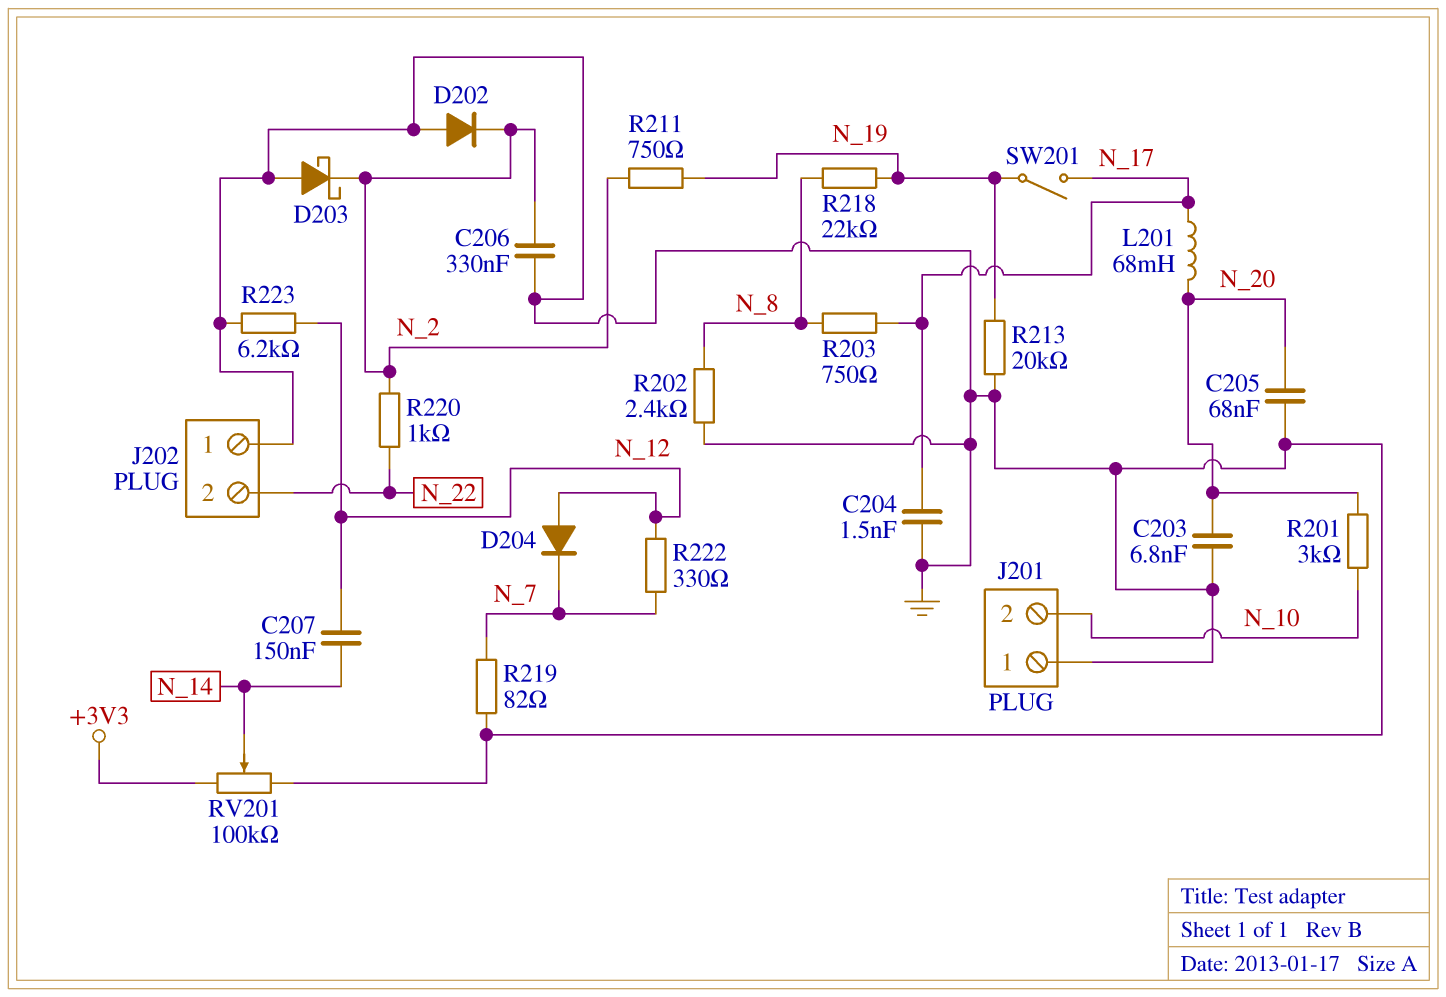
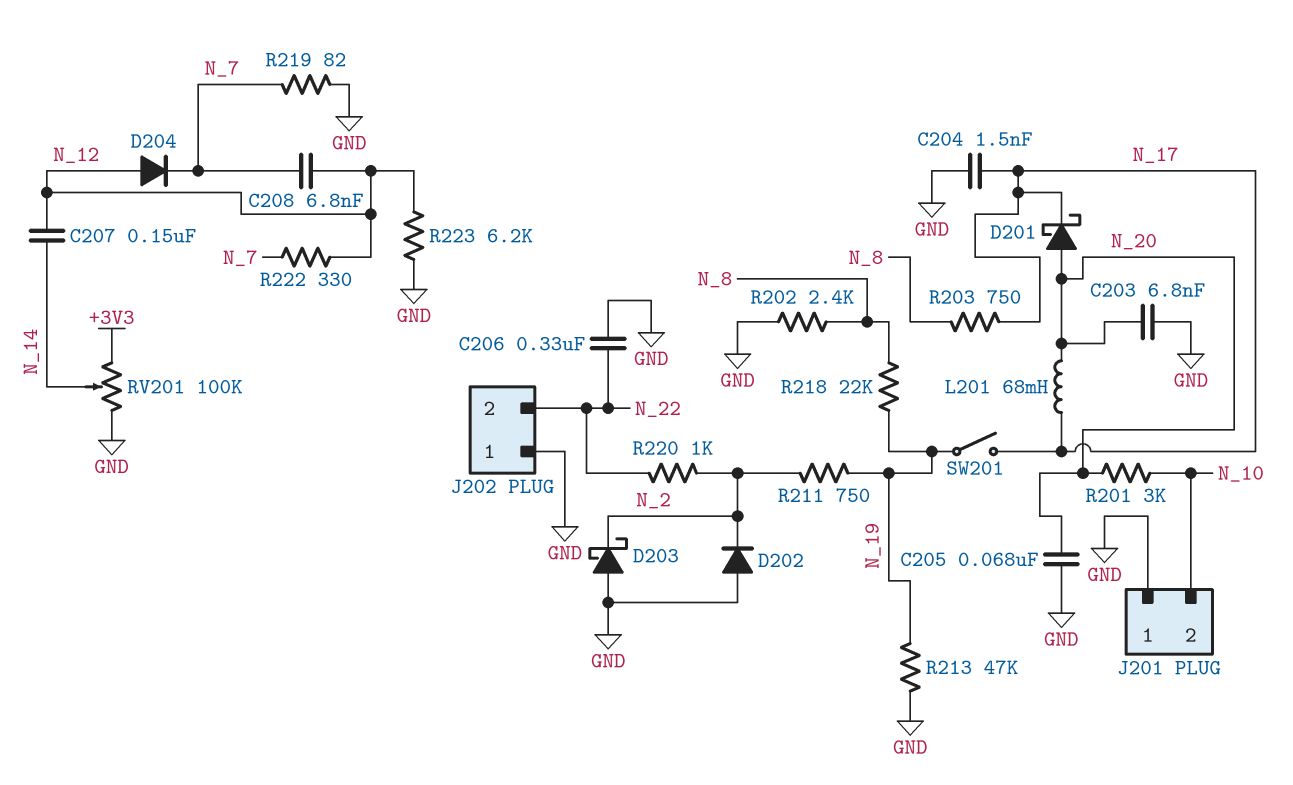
C206: 330nF (GND, N_2) -> 330nF (GND, N_22)
C208: none -> 6.8nF (N_7, N_12)
D201: none -> schottky (A N_20, K N_17)
R213: 20k (GND, N_19) -> 47k (GND, N_19)

